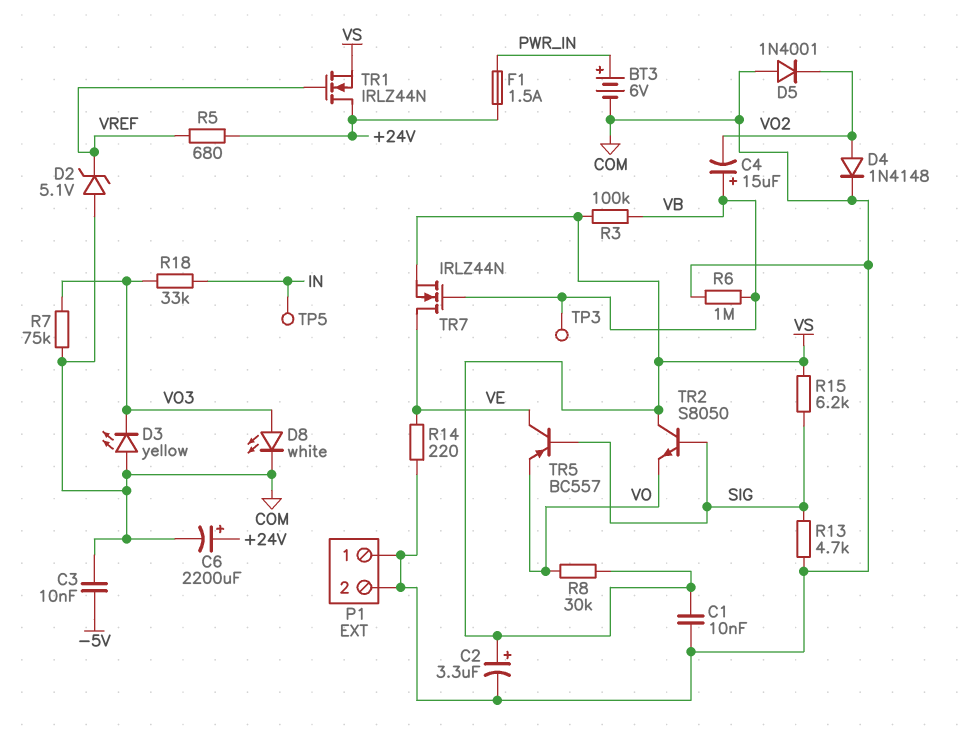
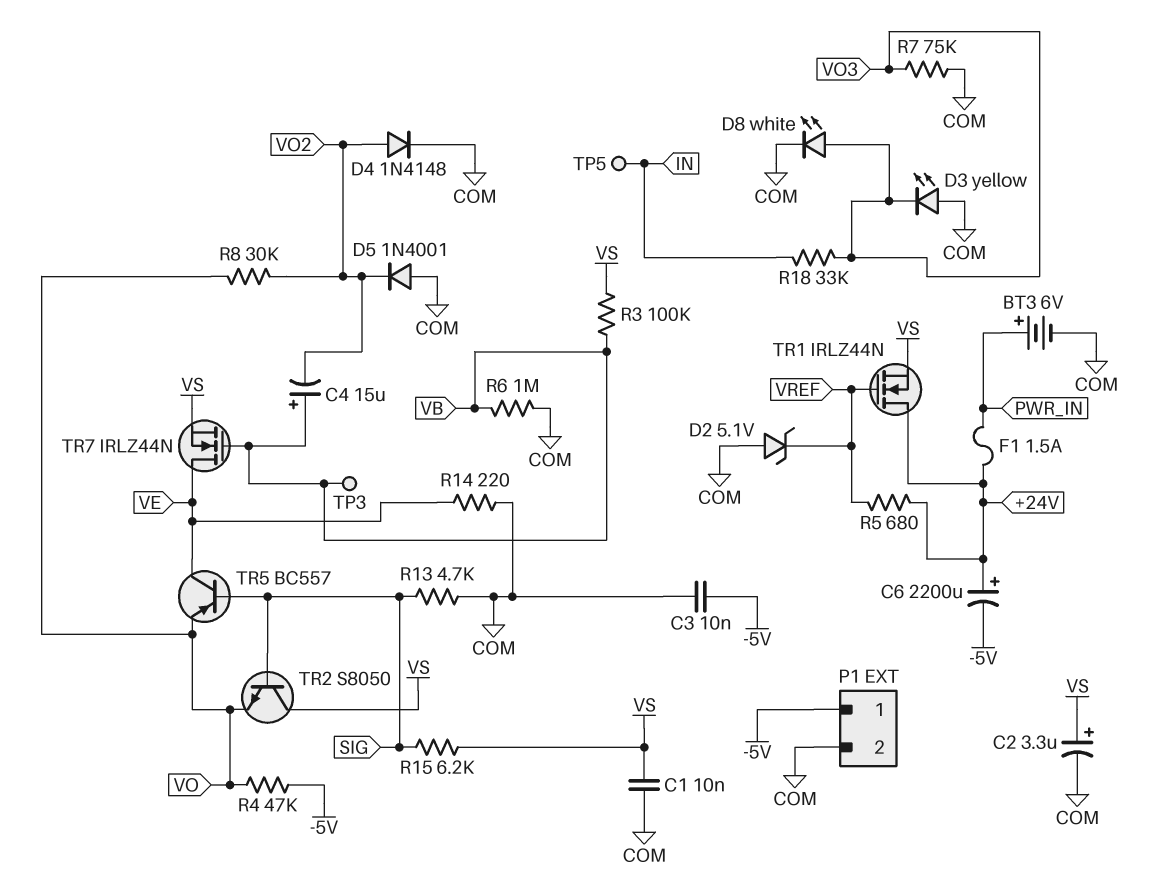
C6: 2200uF (plus +24V, minus COM) -> 2200uF (plus +24V, minus -5V)
P1 pin 1: COM -> -5V
R4: none -> 47k (-5V, VO)
R8: 30k (VO, VS) -> 30k (VO, VO2)

